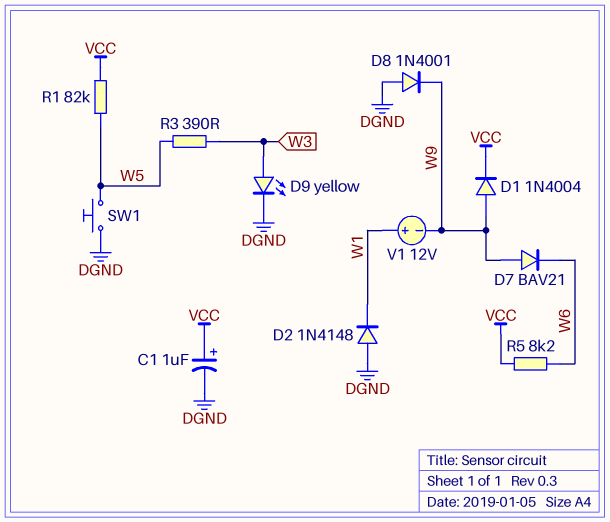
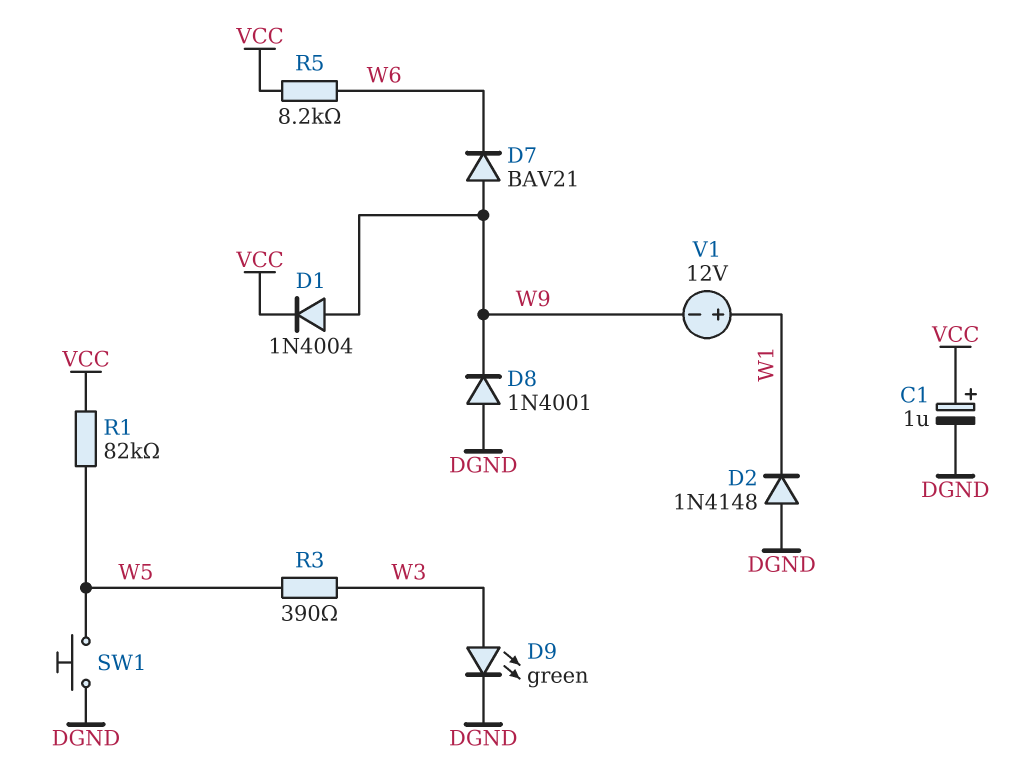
D9: LED yellow (A W3, K DGND) -> LED green (A W3, K DGND)

